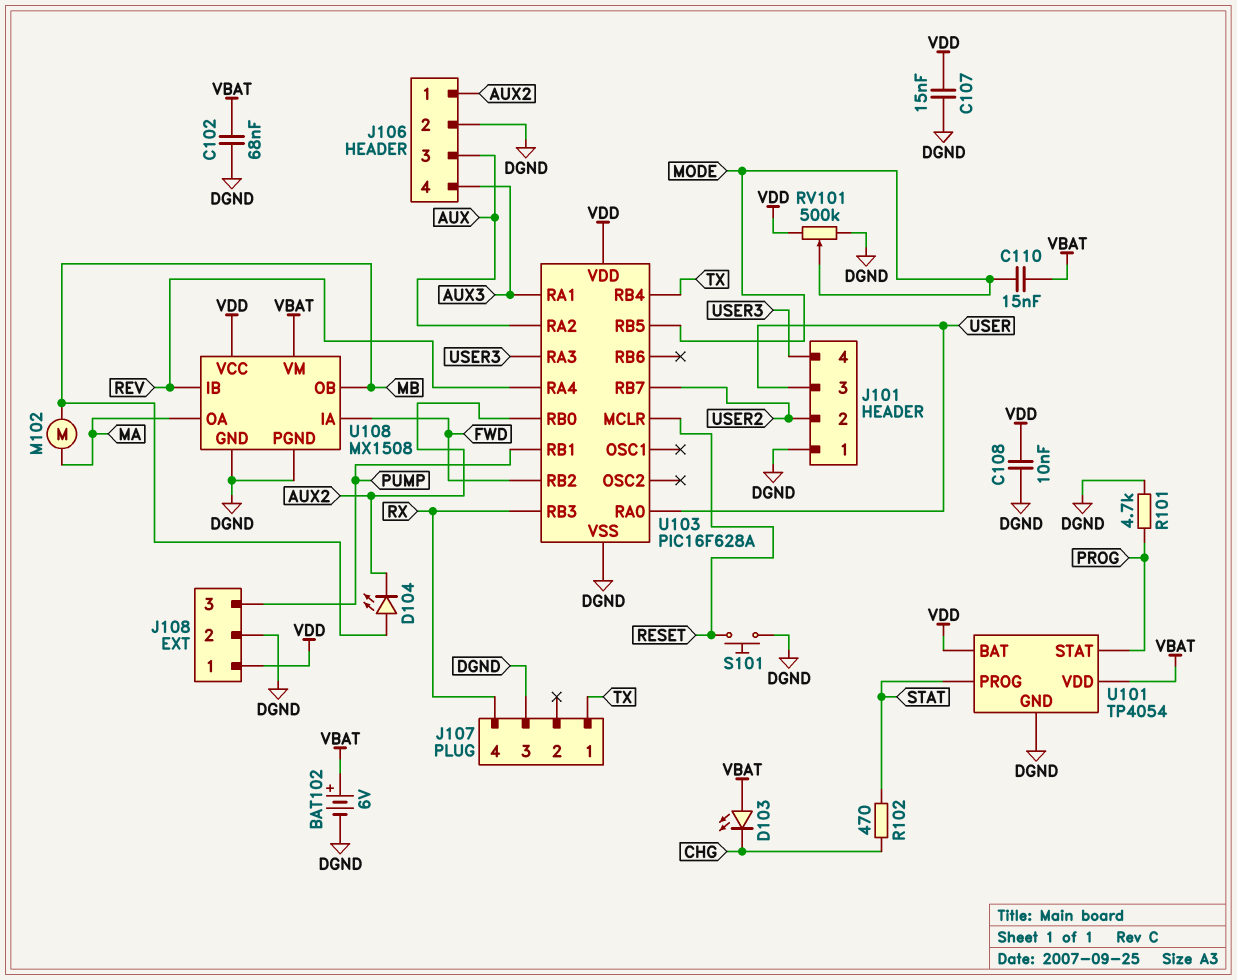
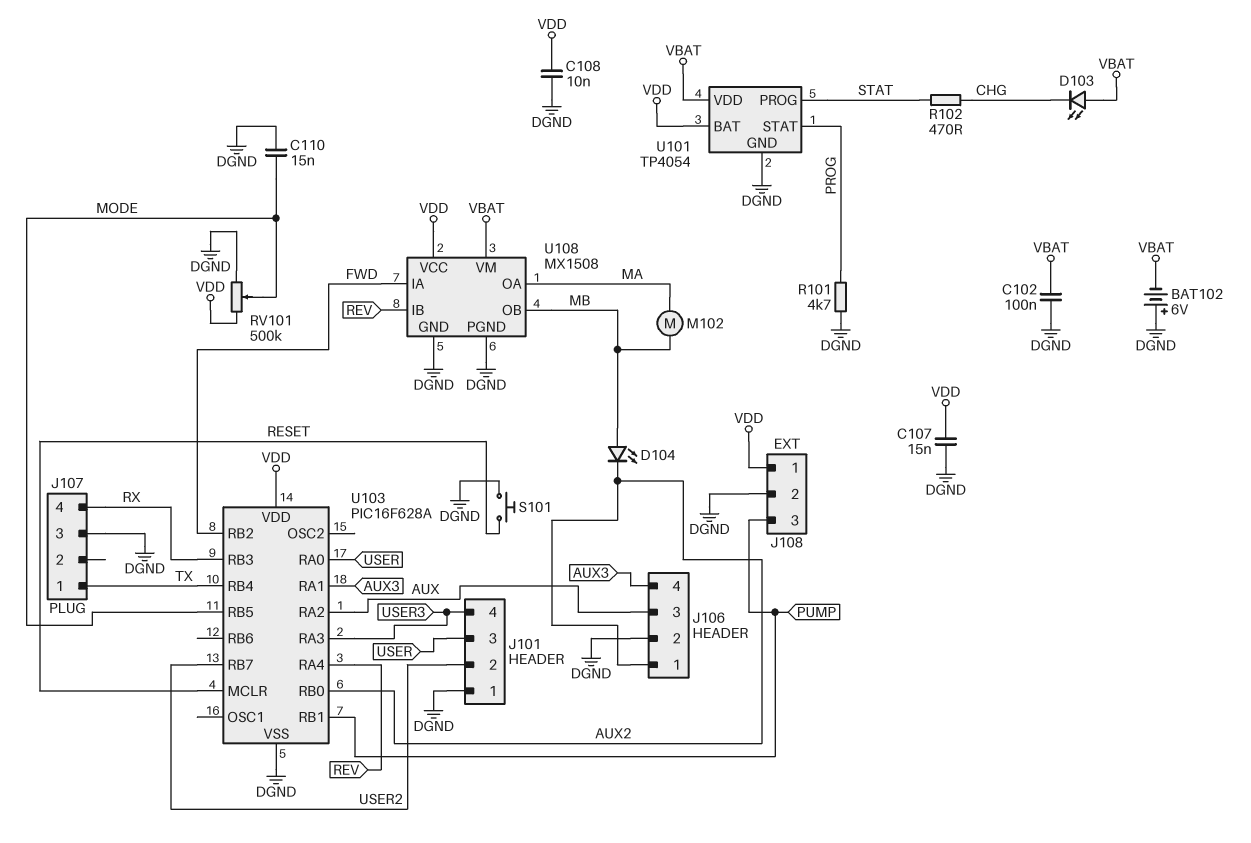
BAT102: 6V (plus VBAT, minus DGND) -> 6V (plus DGND, minus VBAT)
C102: 68nF (DGND, VBAT) -> 100nF (DGND, VBAT)
C110: 15nF (MODE, VBAT) -> 15nF (DGND, MODE)

